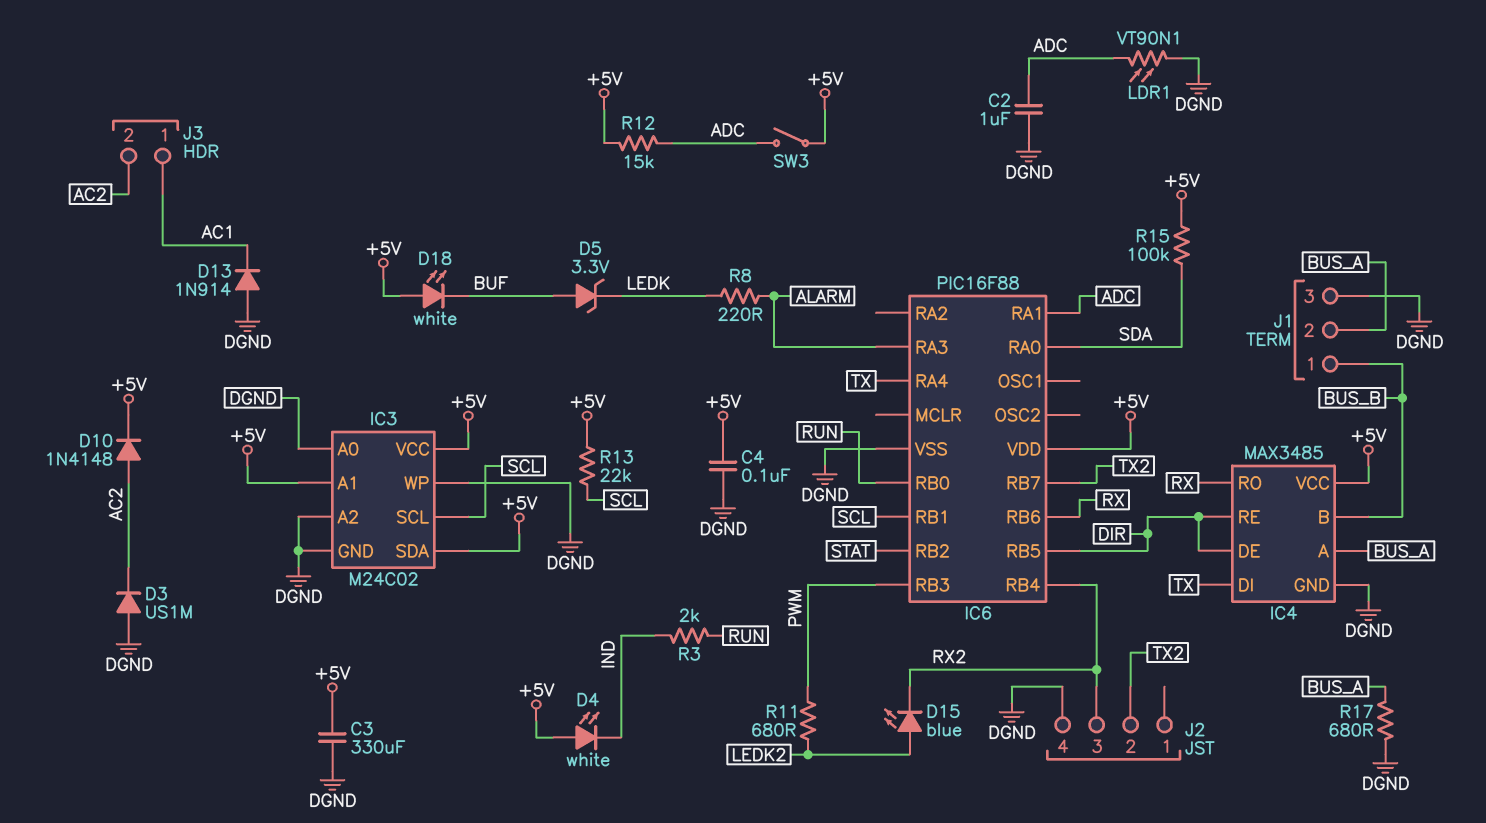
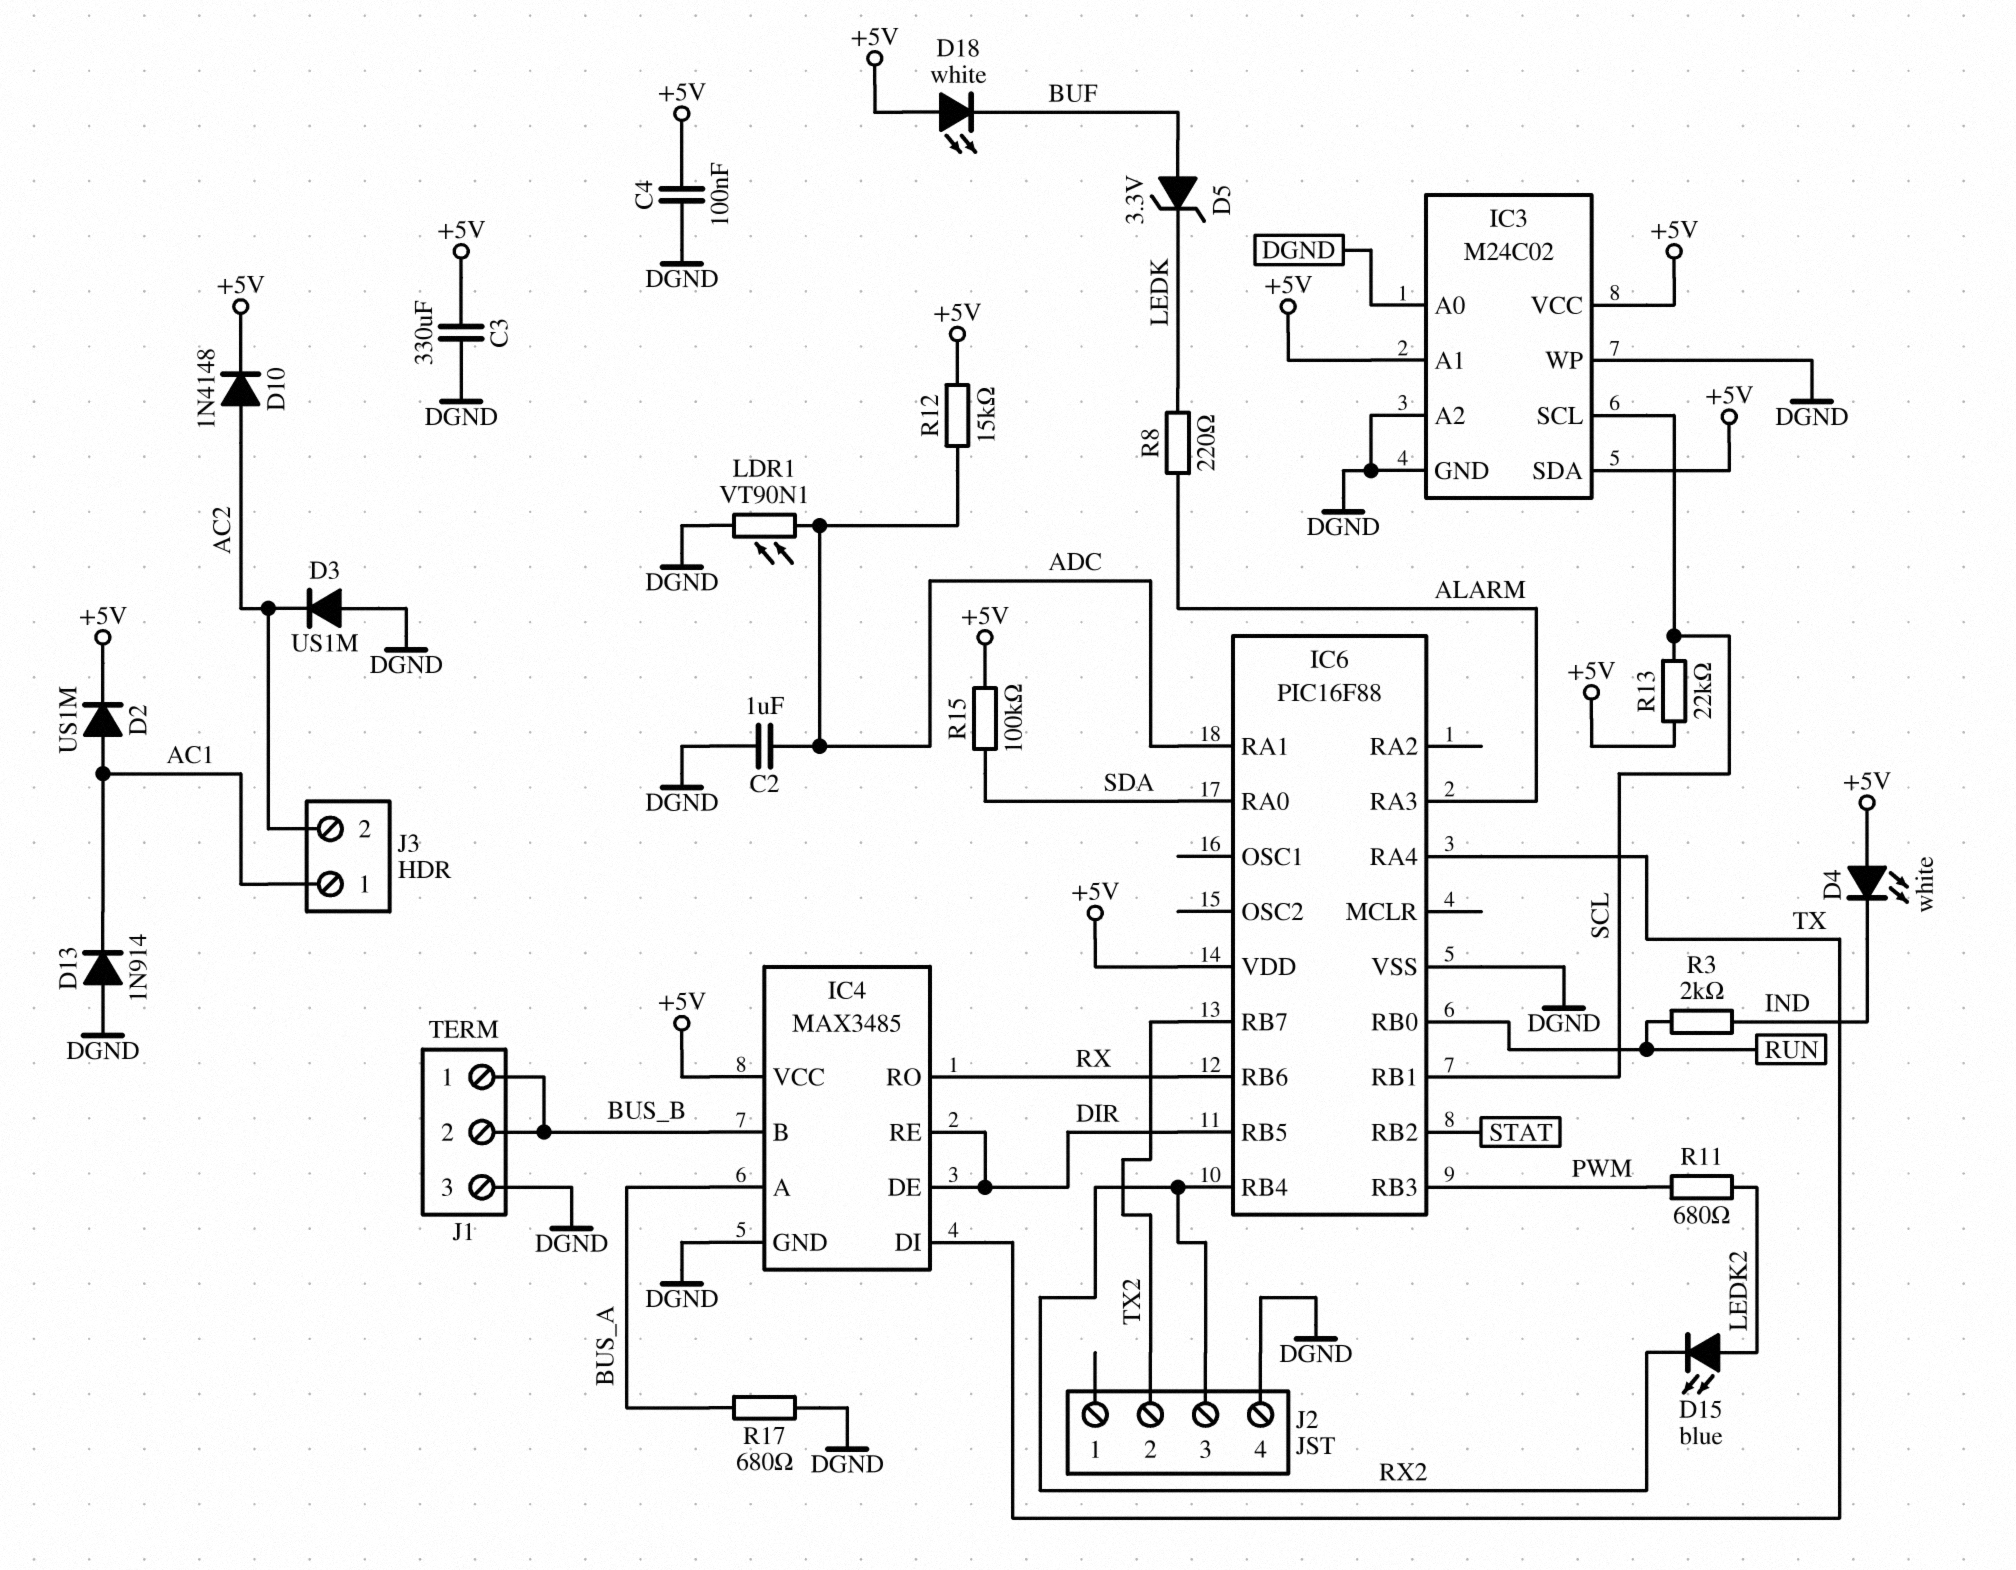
D2: none -> diode US1M (A AC1, K +5V)
J1 pin 2: BUS_A -> BUS_B
SW3: switch (+5V, ADC) -> none

